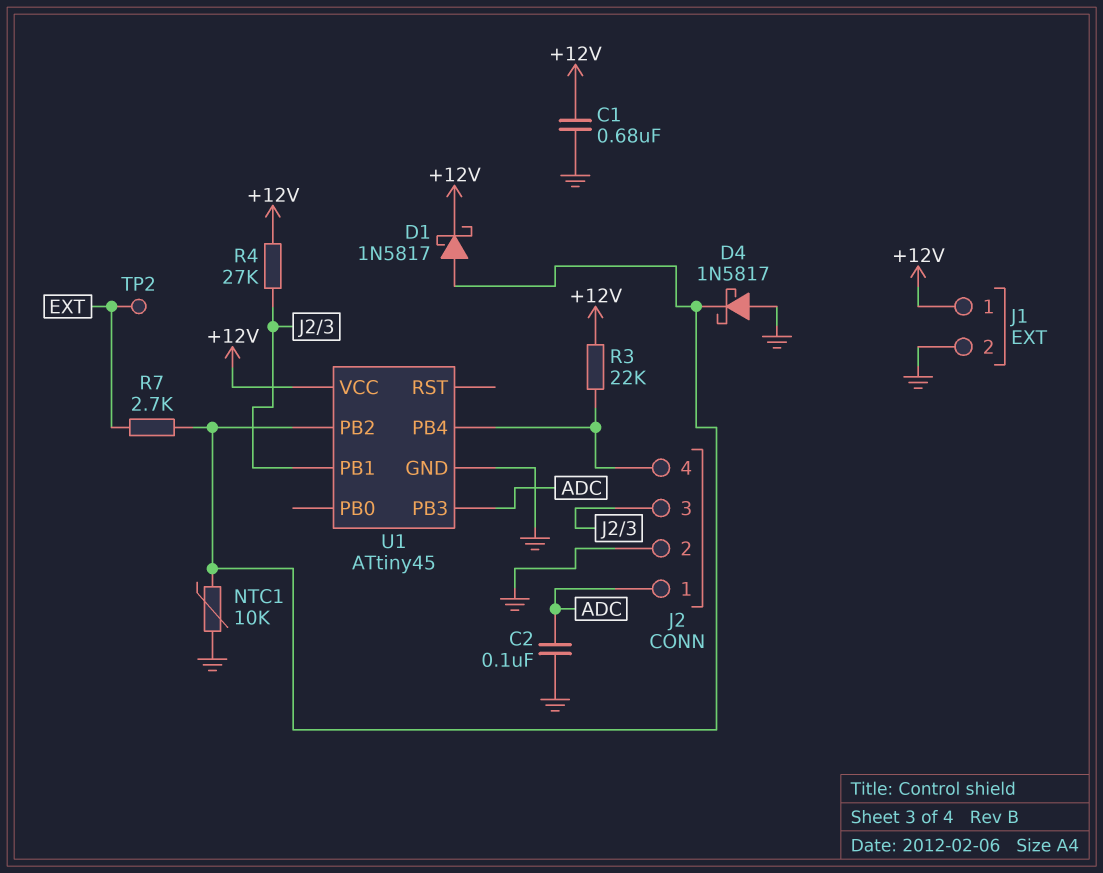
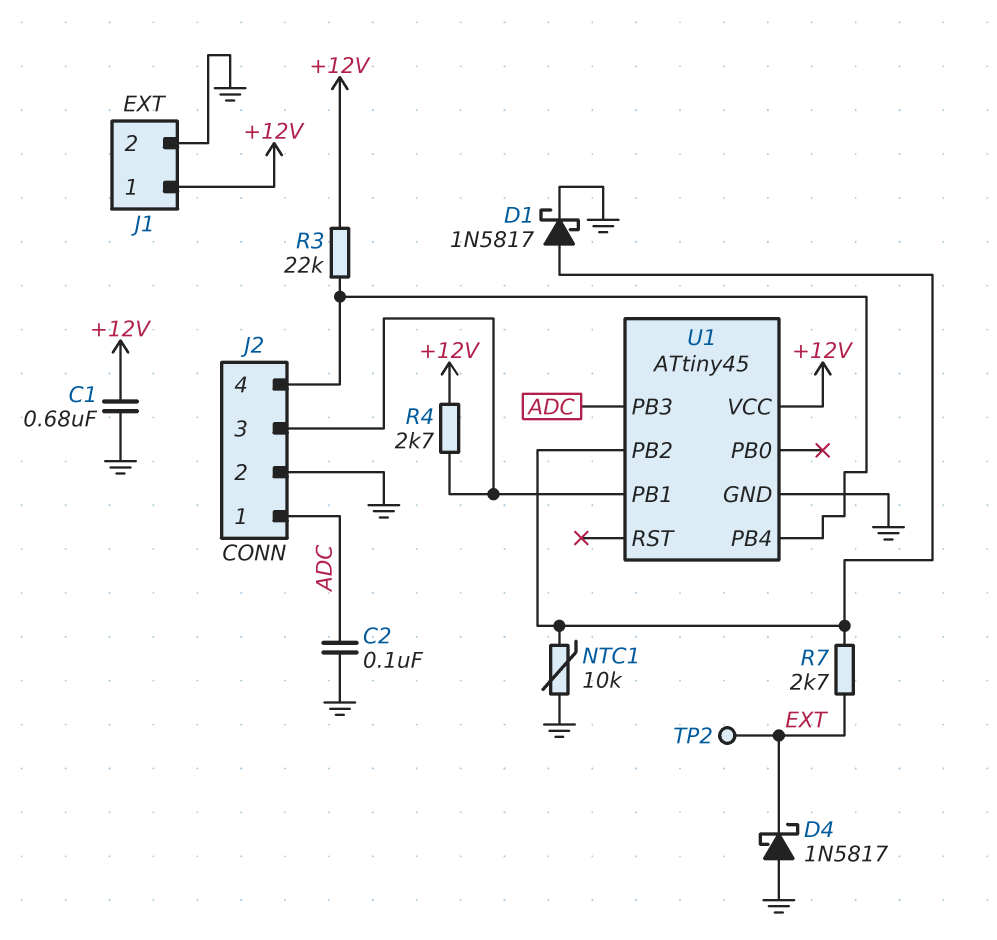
D1: schottky 1N5817 (A U1/PB2, K +12V) -> schottky 1N5817 (A U1/PB2, K GND)
D4: schottky 1N5817 (A GND, K U1/PB2) -> schottky 1N5817 (A GND, K EXT)
R4: 27k (+12V, J2/3) -> 2.7k (+12V, J2/3)

